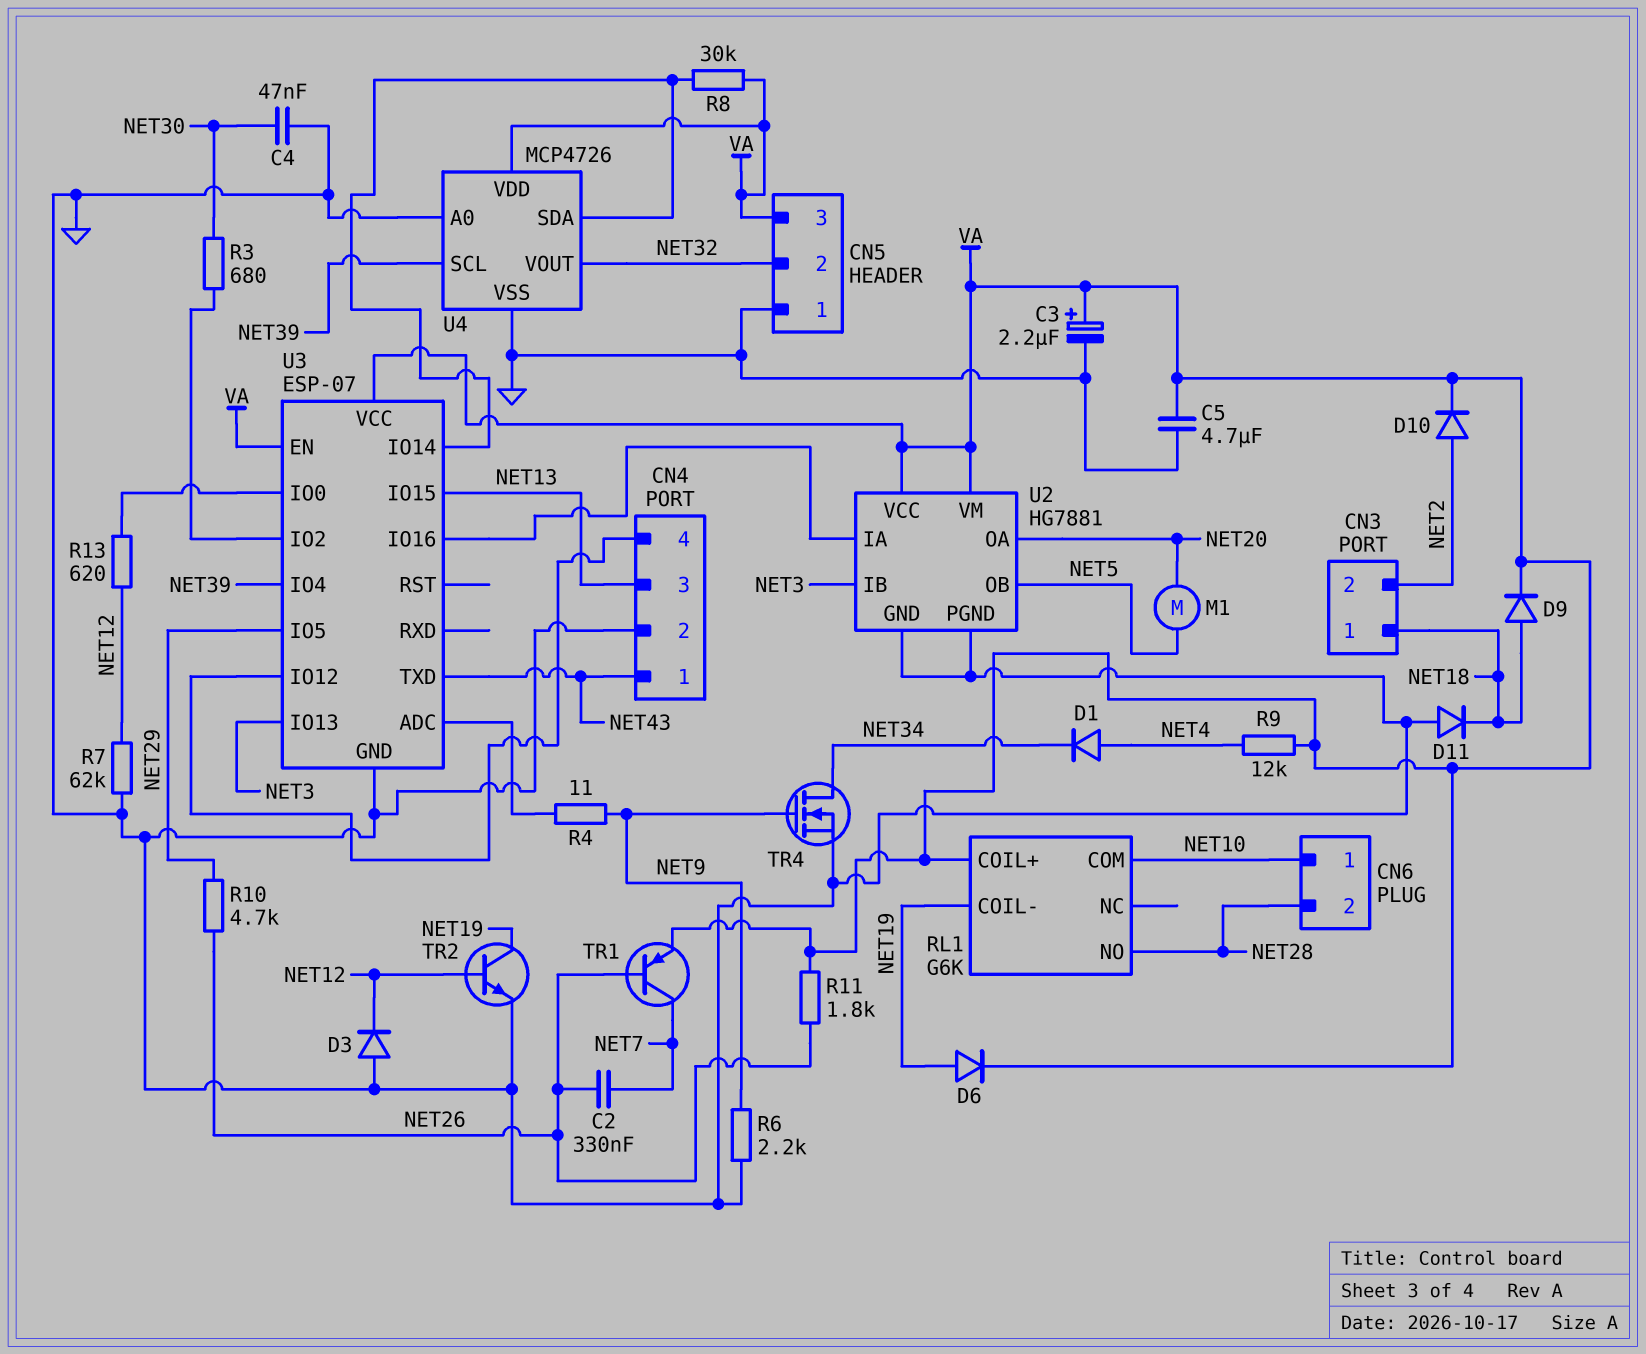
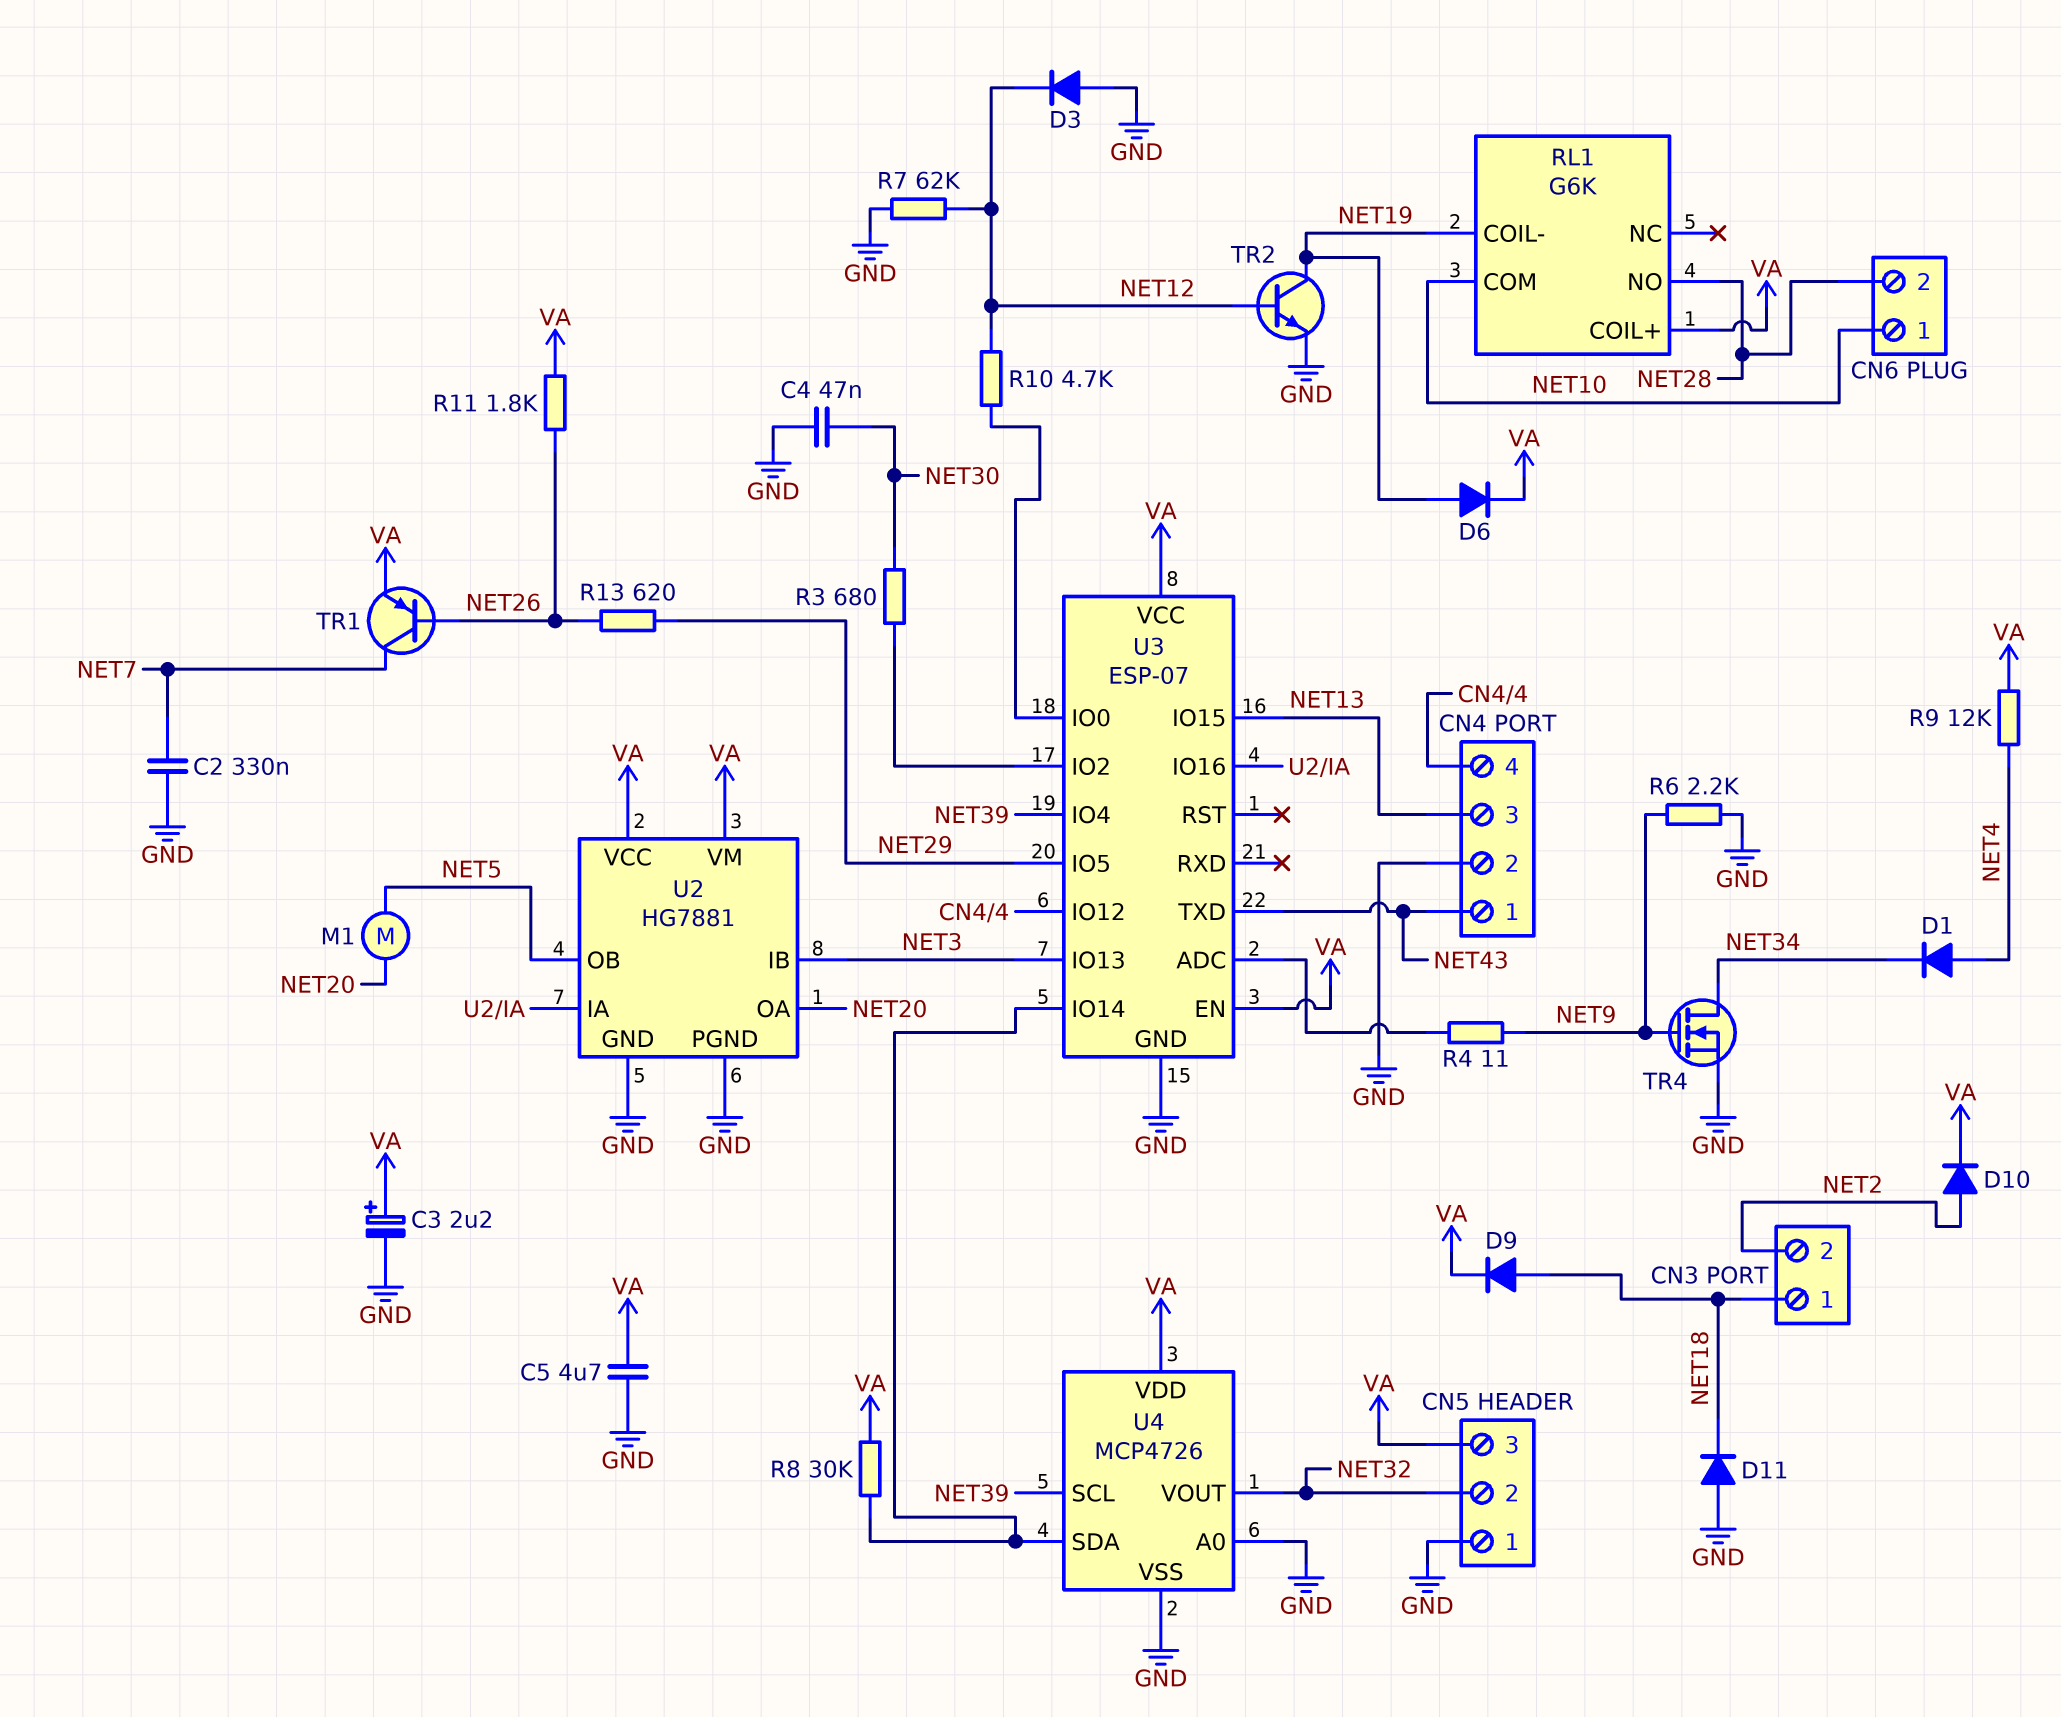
C2: 330nF (NET7, NET26) -> 330nF (GND, NET7)
R10: 4.7k (NET26, NET29) -> 4.7k (NET12, U3/IO0)
R13: 620 (NET12, U3/IO0) -> 620 (NET26, NET29)

